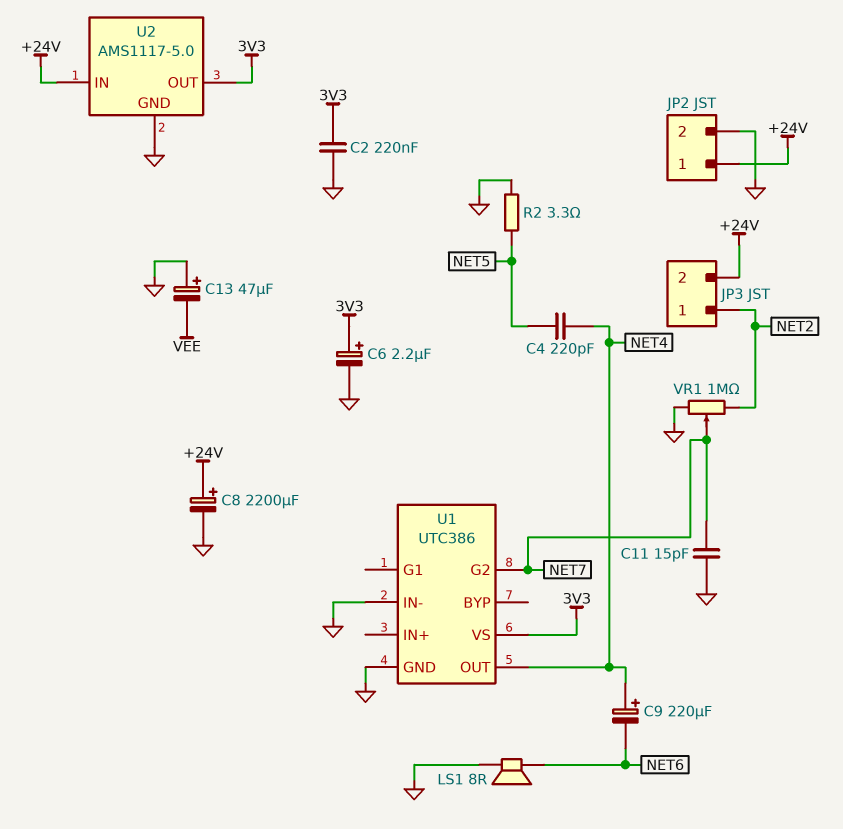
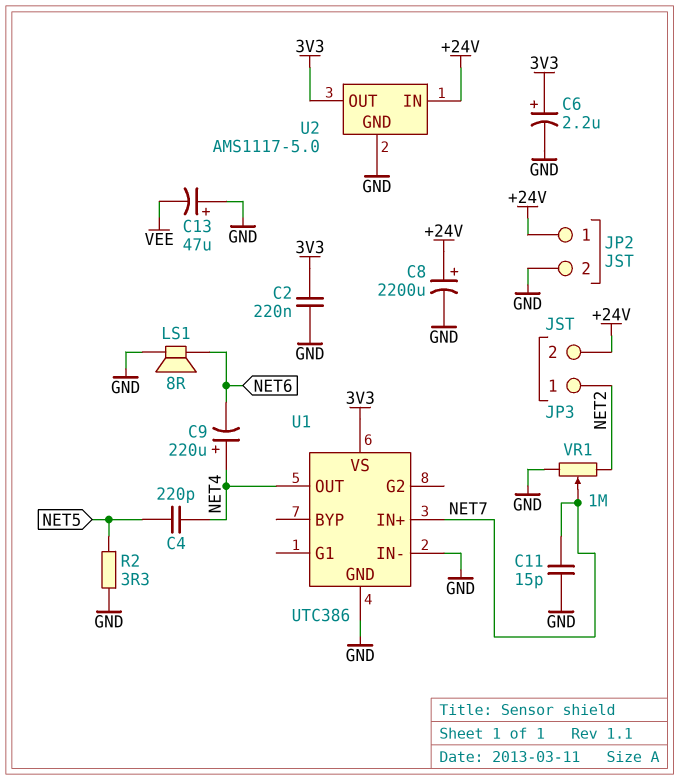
U1 pin G2: NET7 -> none
U1 pin IN+: none -> NET7

